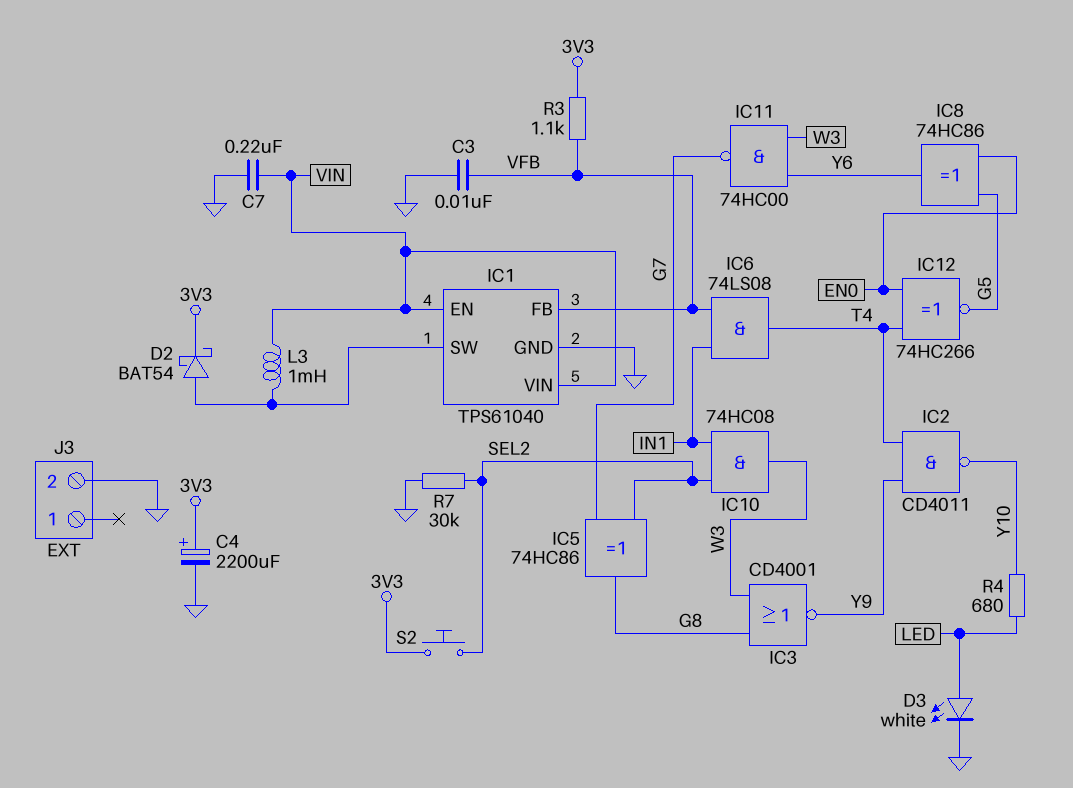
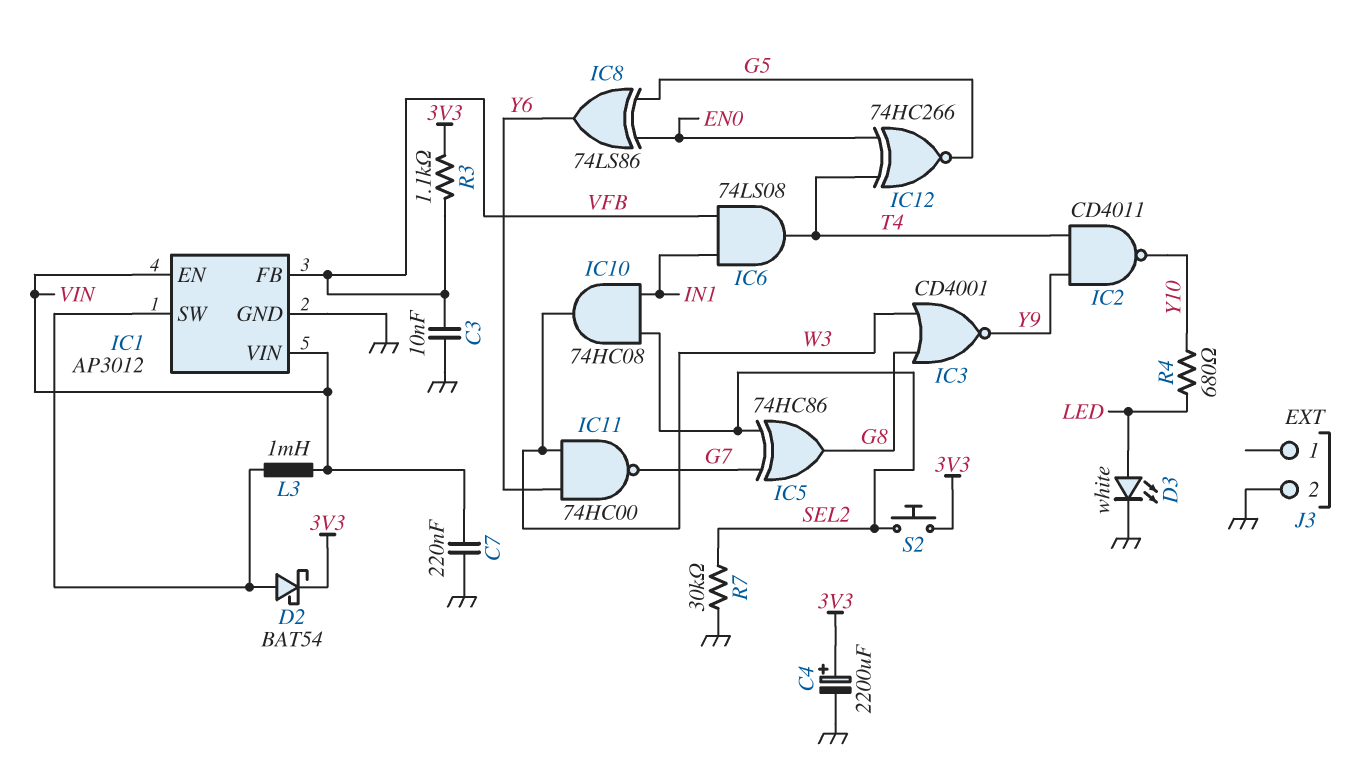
IC1: TPS61040 -> AP3012
IC8: XOR 74HC86 (in EN0, in G5, out Y6) -> XOR 74LS86 (in EN0, in G5, out Y6)

